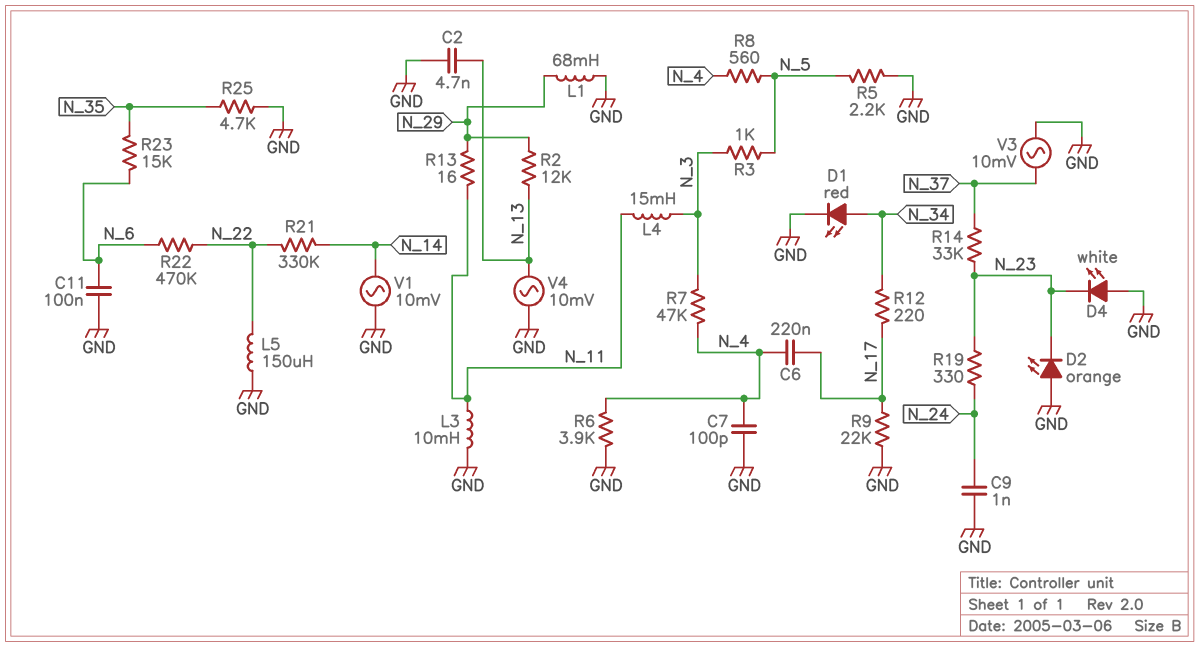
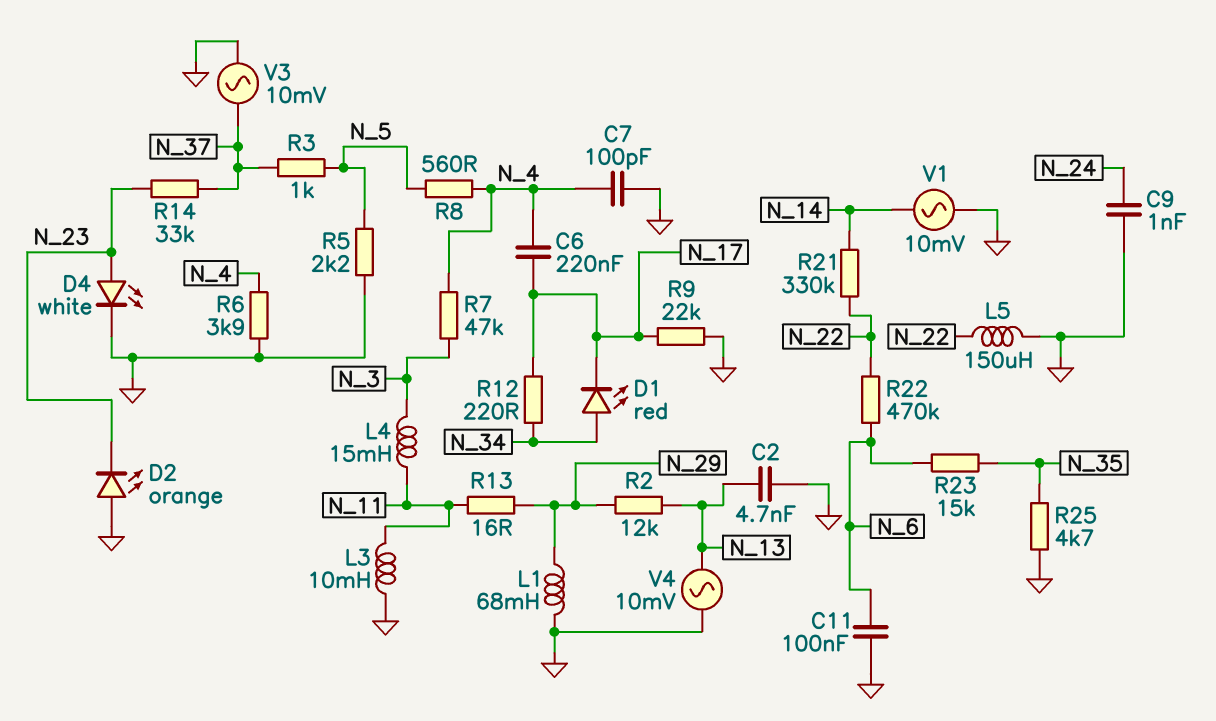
D1: LED red (A N_34, K GND) -> LED red (A N_34, K N_17)
D4: LED white (A GND, K N_23) -> LED white (A N_23, K GND)
R3: 1k (N_3, N_5) -> 1k (N_5, N_37)
R19: 330 (N_23, N_24) -> none

